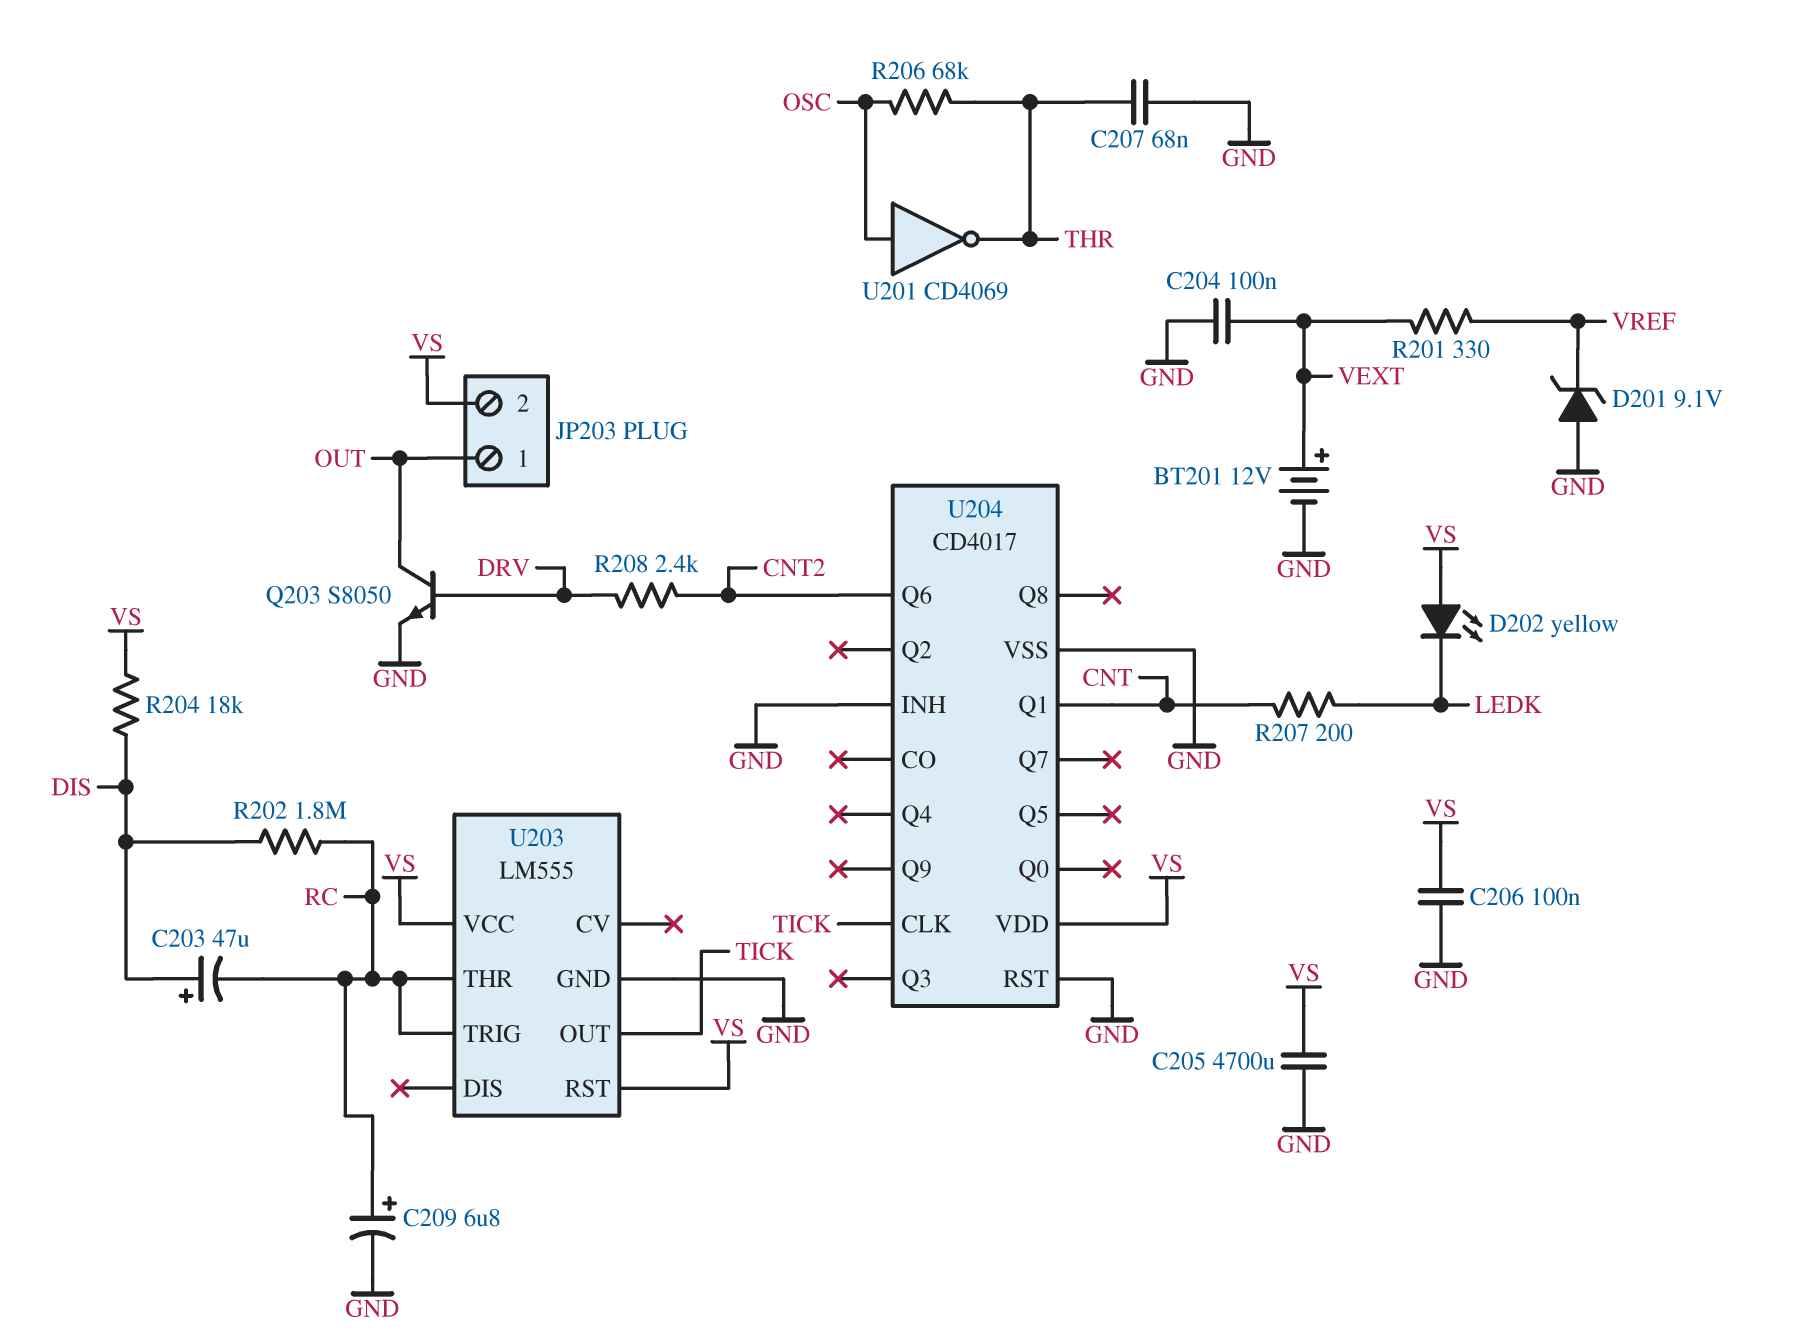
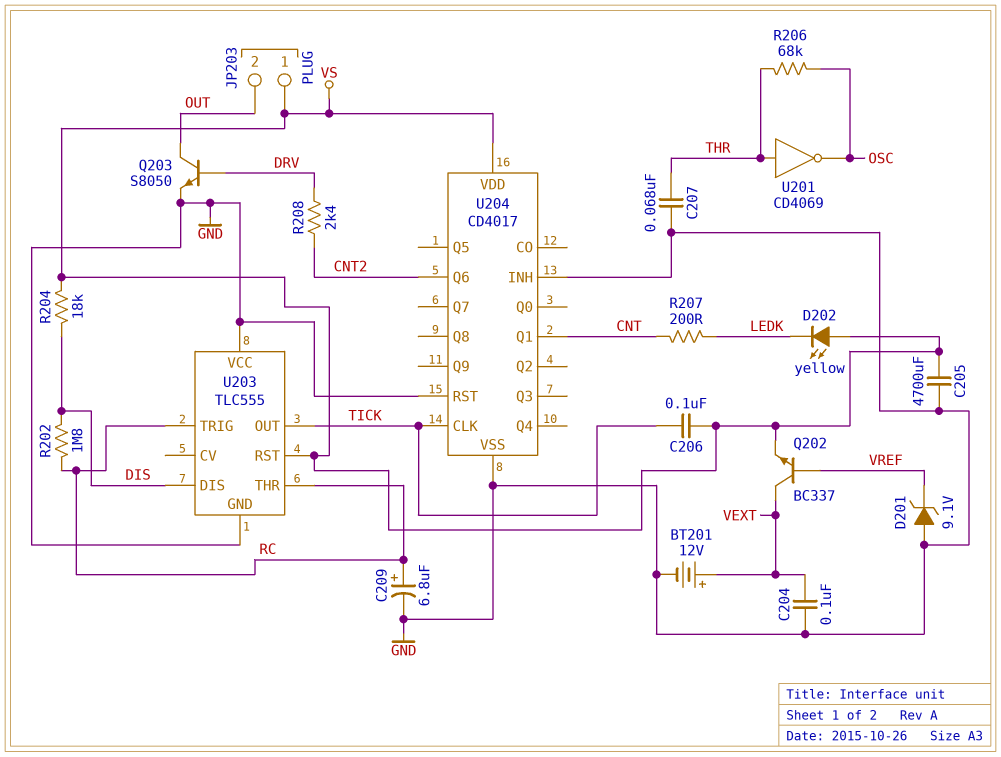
C203: 47uF (plus DIS, minus RC) -> none
C206: 100nF (GND, VS) -> 100nF (TICK, VS)
JP203 pin 1: OUT -> VS
JP203 pin 2: VS -> OUT
Q202: none -> NPN BC337 (B VREF, C VEXT, E VS)
R201: 330 (VEXT, VREF) -> none
U201: NOT CD4069 (in OSC, out THR) -> NOT CD4069 (in THR, out OSC)
U203: LM555 -> TLC555
U203 pin DIS: none -> DIS
U203 pin VCC: VS -> GND

